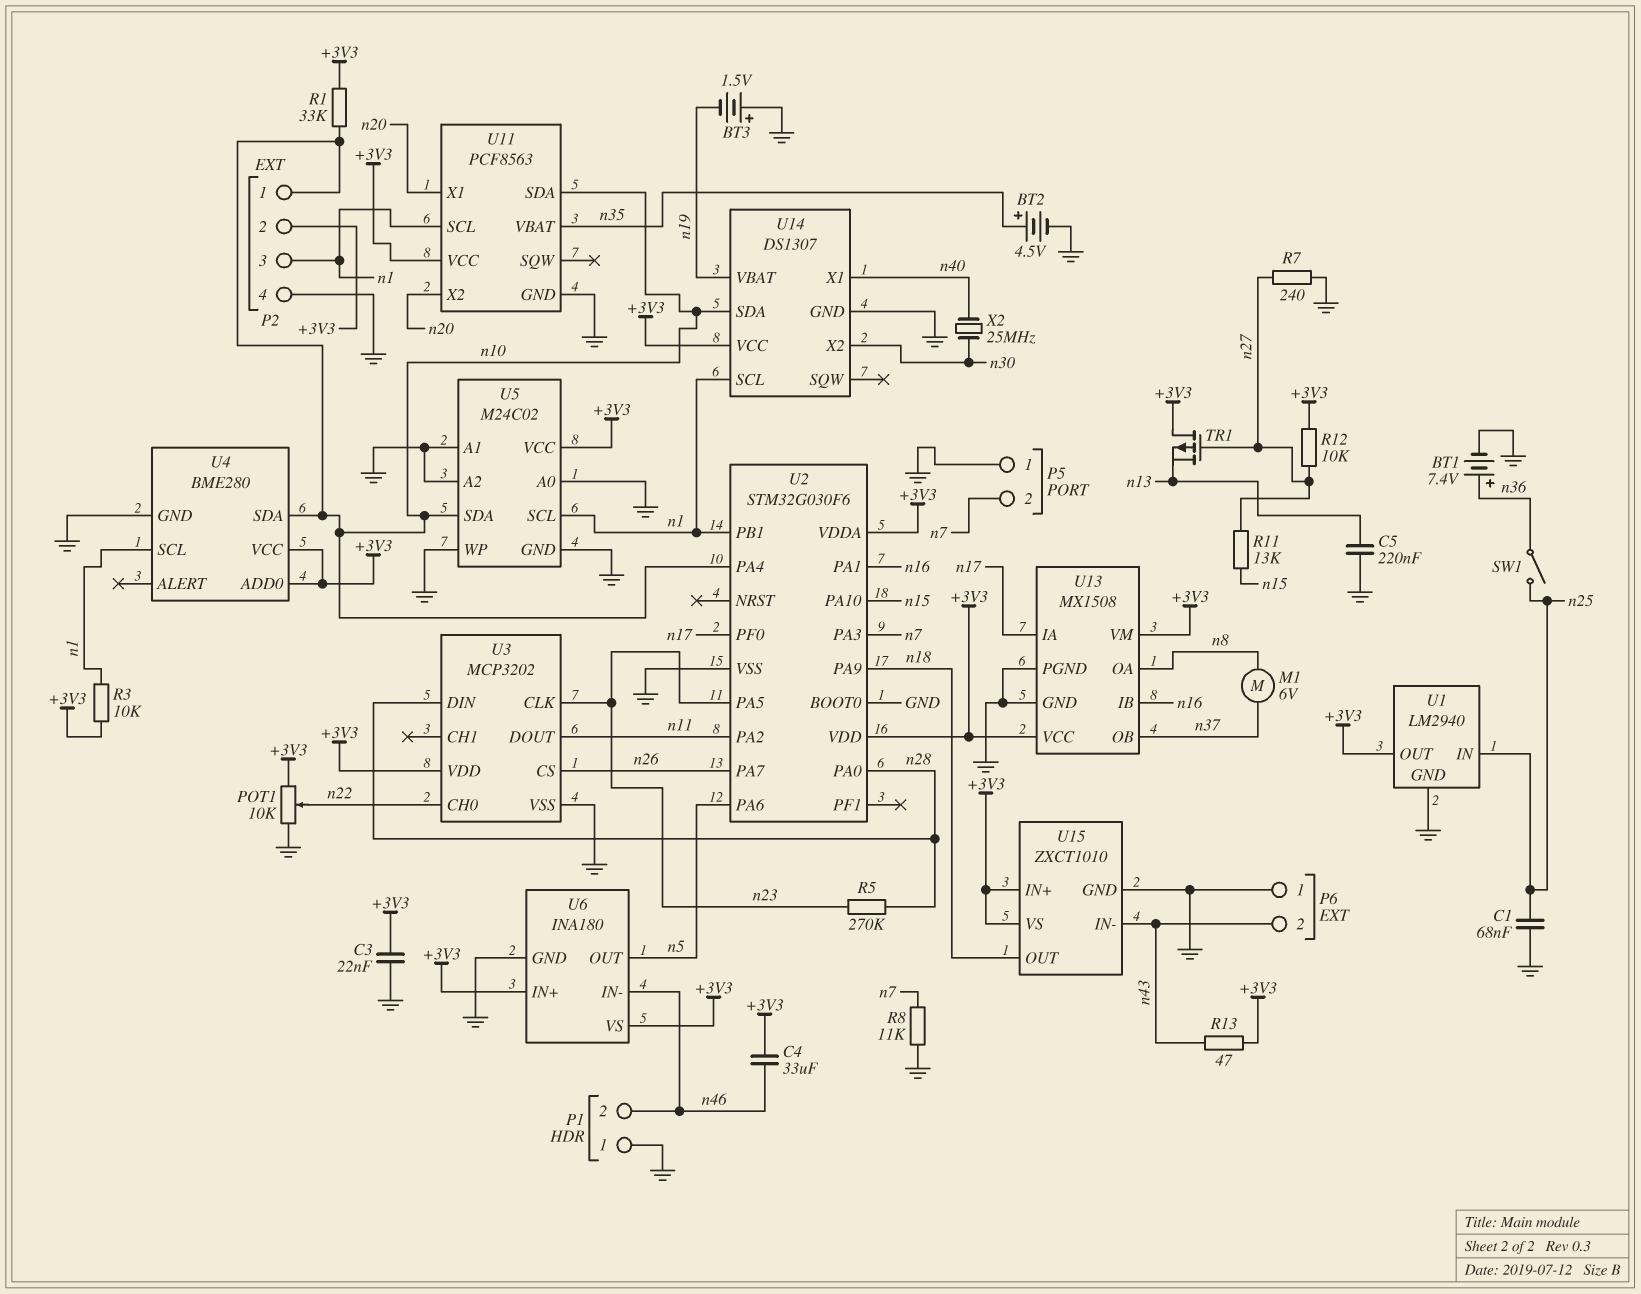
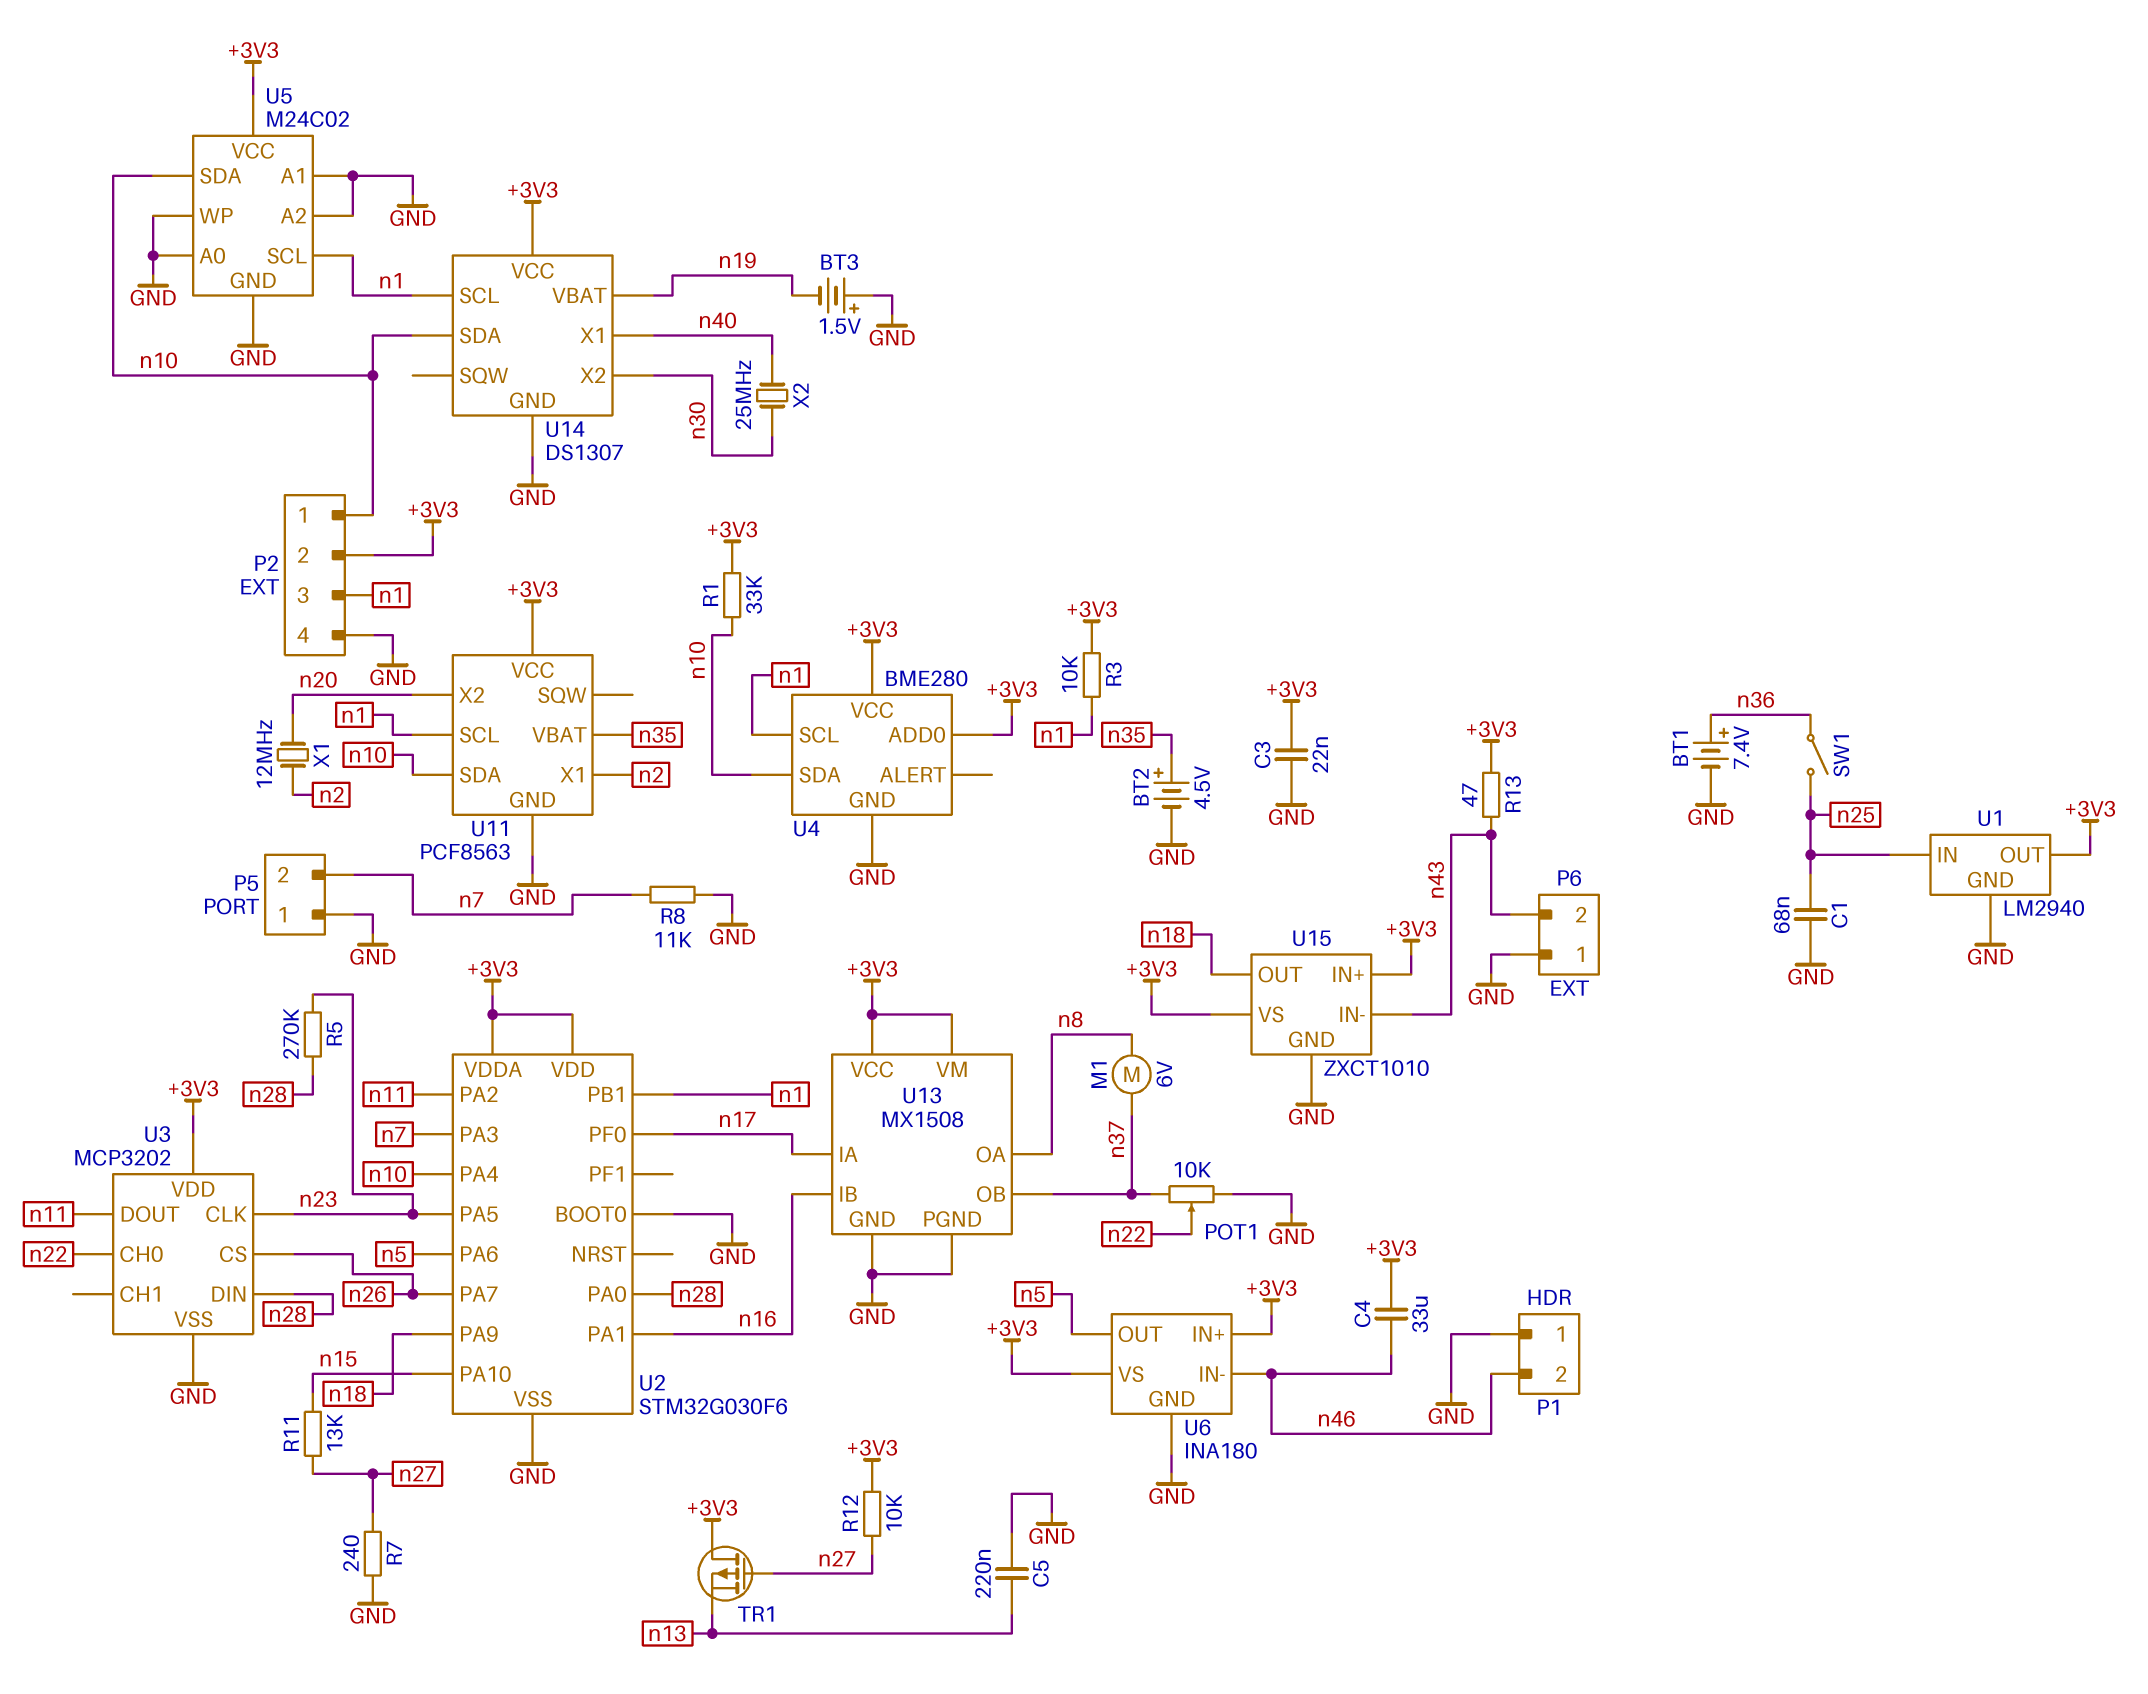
POT1: 10k (+3V3, GND, wiper n22) -> 10k (GND, n37, wiper n22)
U11 pin X1: n20 -> n2
X1: none -> 12MHz (n2, n20)

